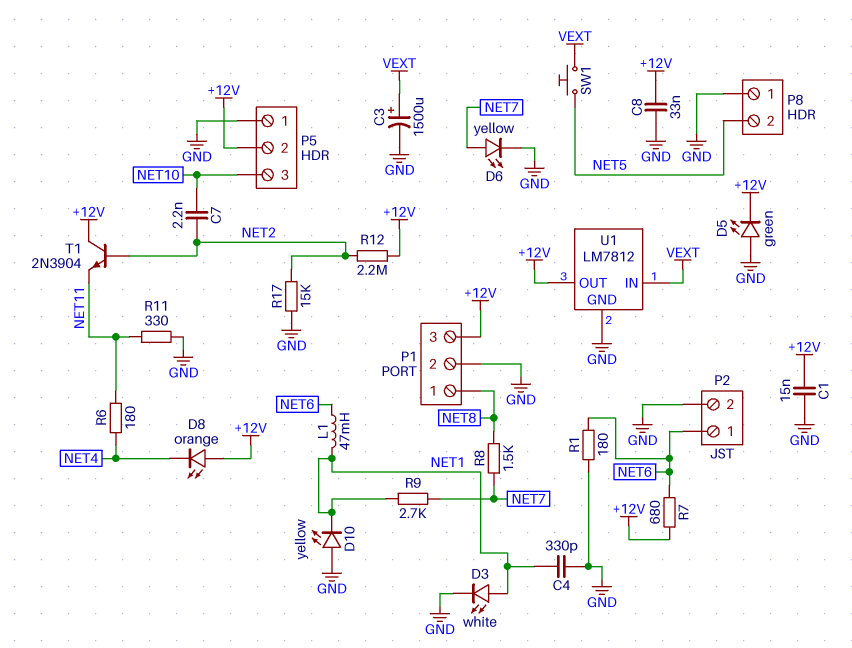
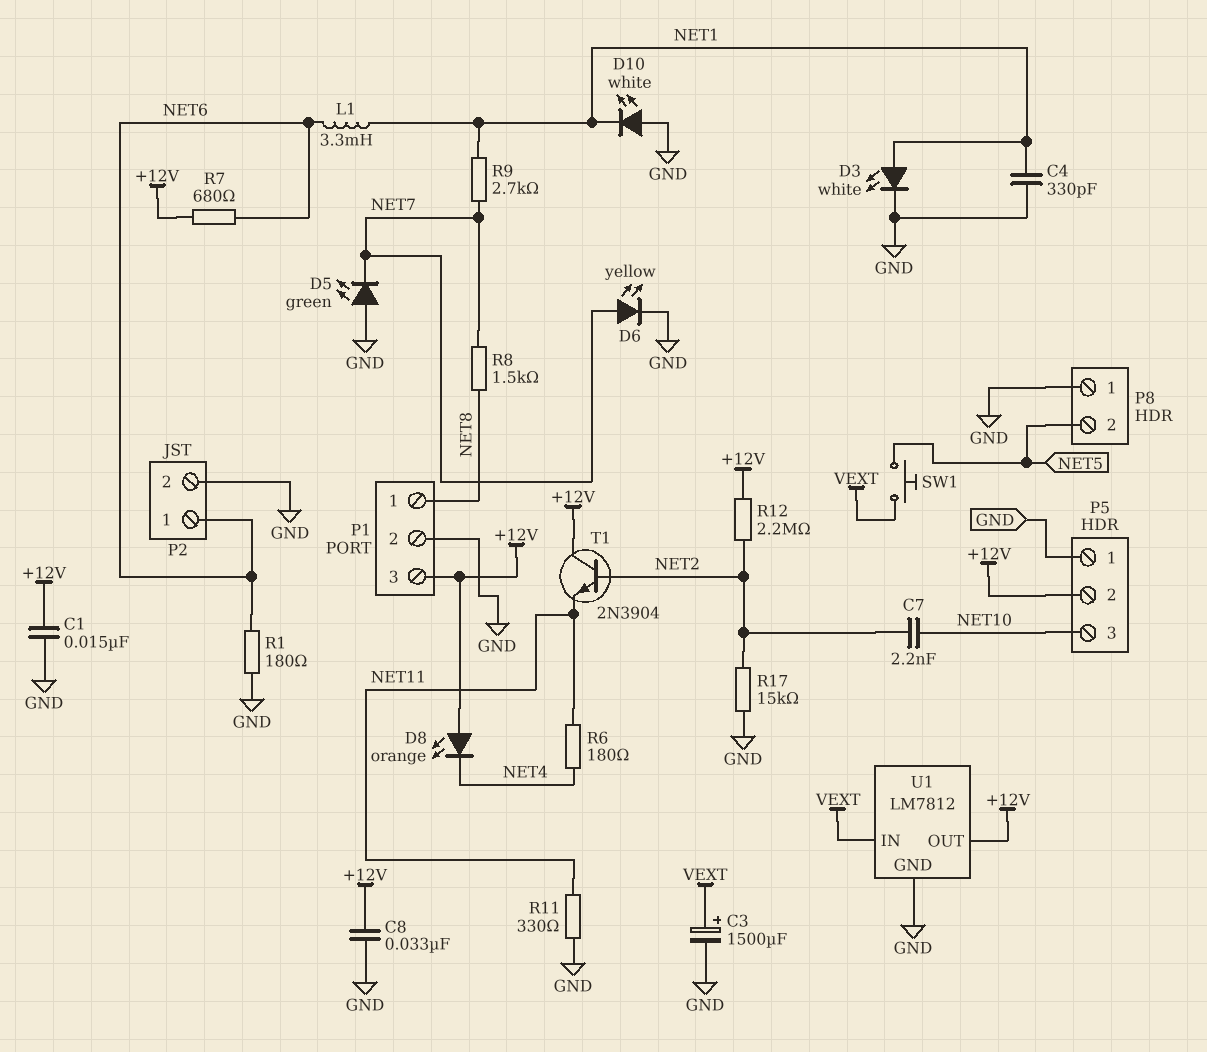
D5: LED green (A GND, K +12V) -> LED green (A GND, K NET7)
D10: LED yellow (A GND, K NET1) -> LED white (A GND, K NET1)
L1: 47mH (NET1, NET6) -> 3.3mH (NET1, NET6)

